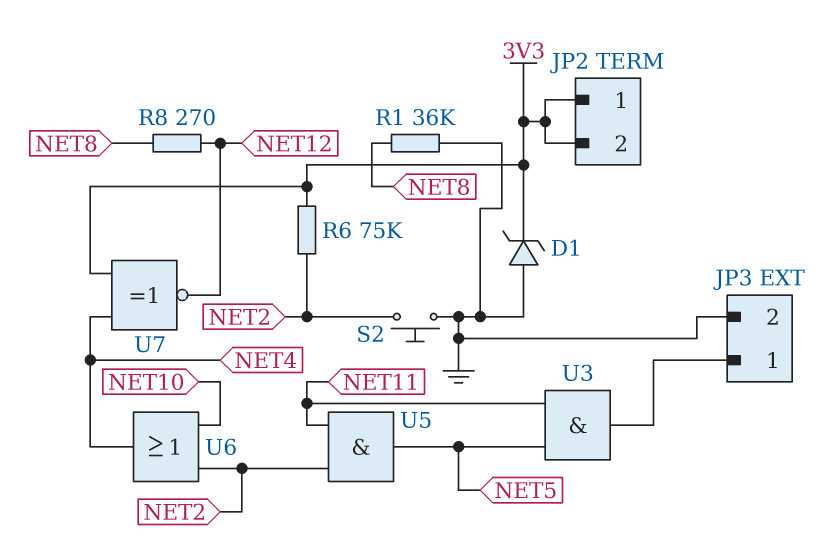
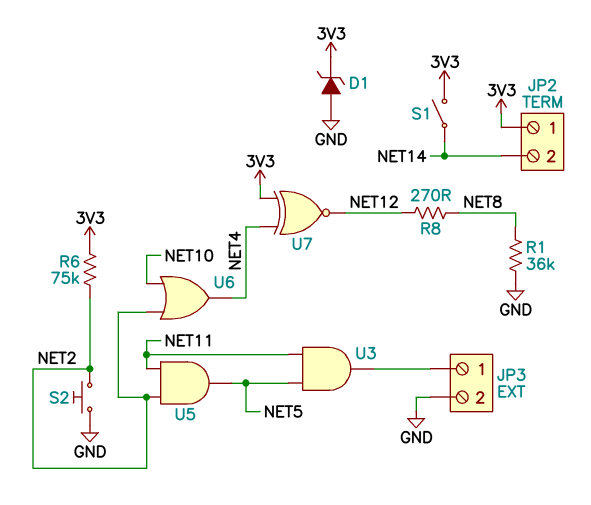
JP2 pin 2: 3V3 -> NET14
S1: none -> switch (3V3, NET14)

